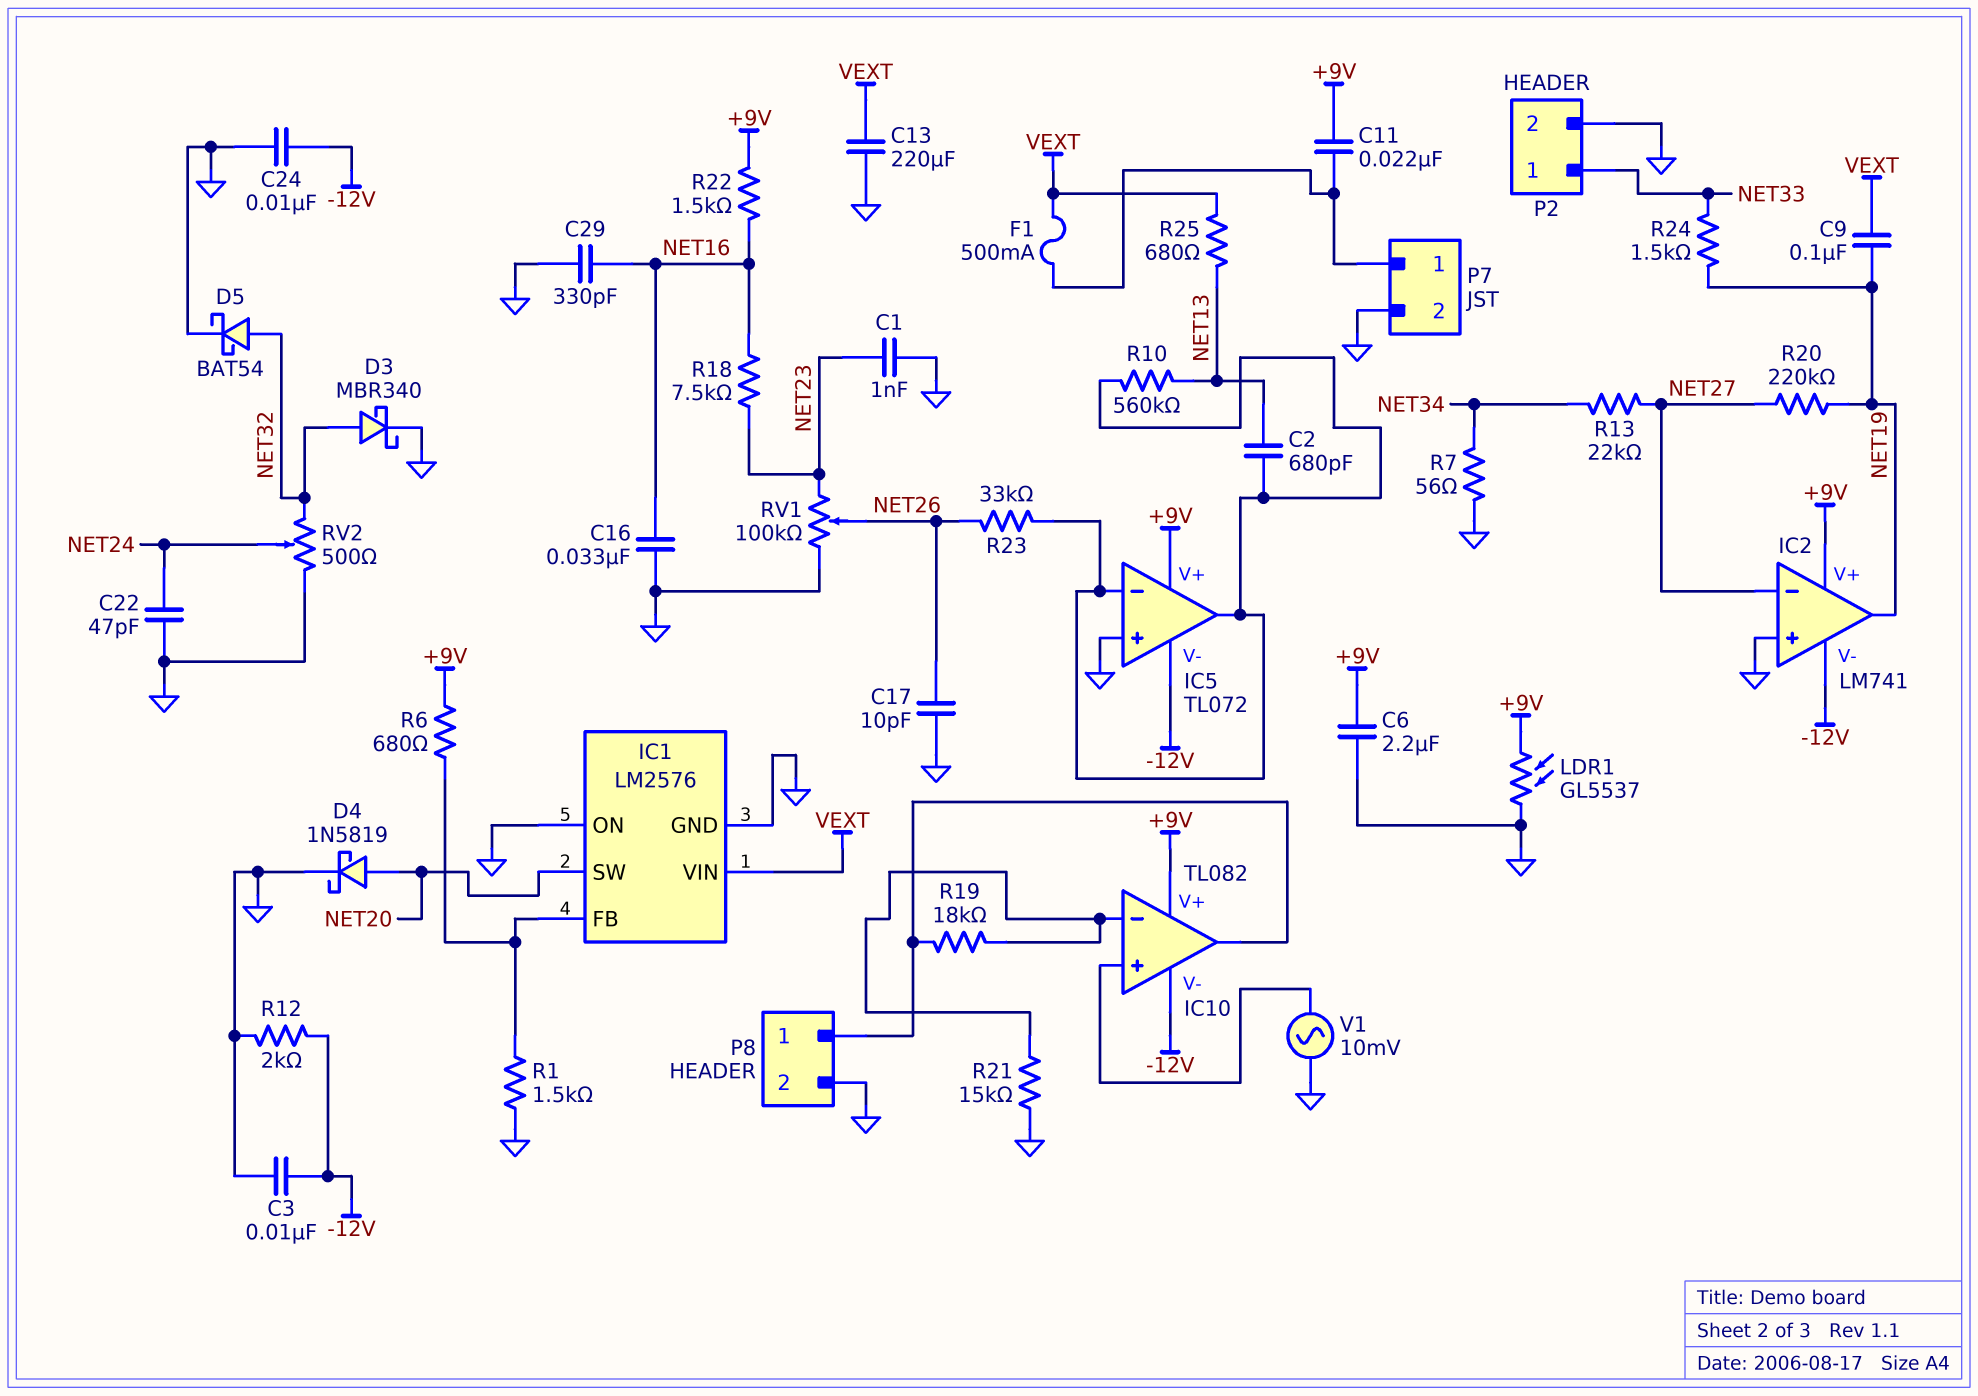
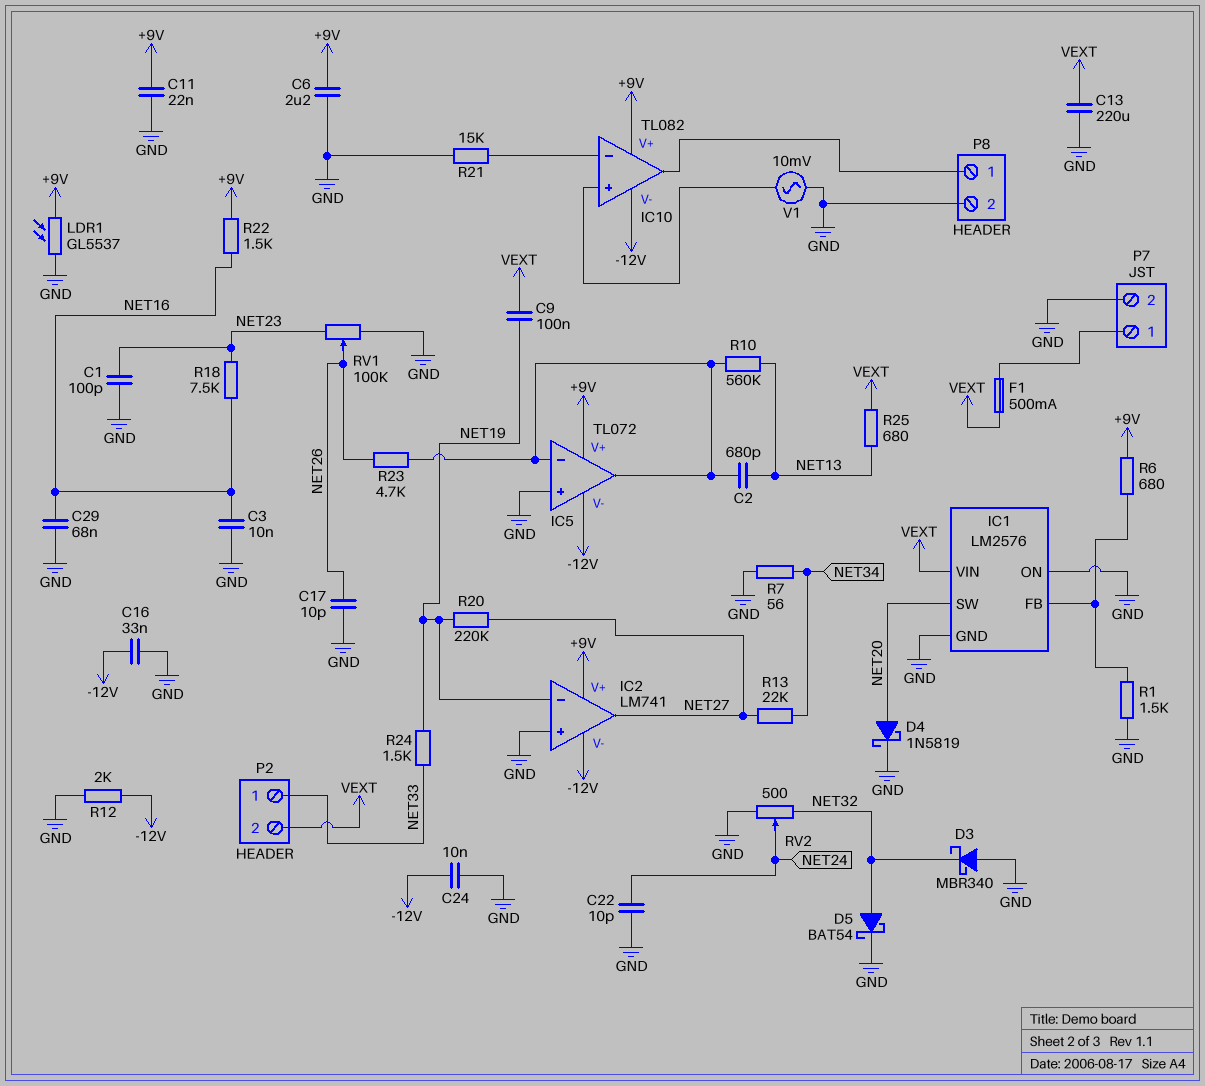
C1: 1nF (GND, NET23) -> 100pF (GND, NET23)
C3: 10nF (-12V, GND) -> 10nF (GND, NET16)
C11: 22nF (+9V, P7/1) -> 22nF (+9V, GND)
C16: 33nF (GND, NET16) -> 33nF (-12V, GND)
C22: 47pF (GND, NET24) -> 10pF (GND, NET24)
C29: 330pF (GND, NET16) -> 68nF (GND, NET16)
D3: schottky MBR340 (A NET32, K GND) -> schottky MBR340 (A GND, K NET32)
IC2 pin in-: NET27 -> NET19
IC2 pin out: NET19 -> NET27
P2 pin 2: GND -> VEXT
R19: 18k (IC10/in-, IC10/out) -> none
R23: 33k (IC5/in-, NET26) -> 4.7k (IC5/in-, NET26)

